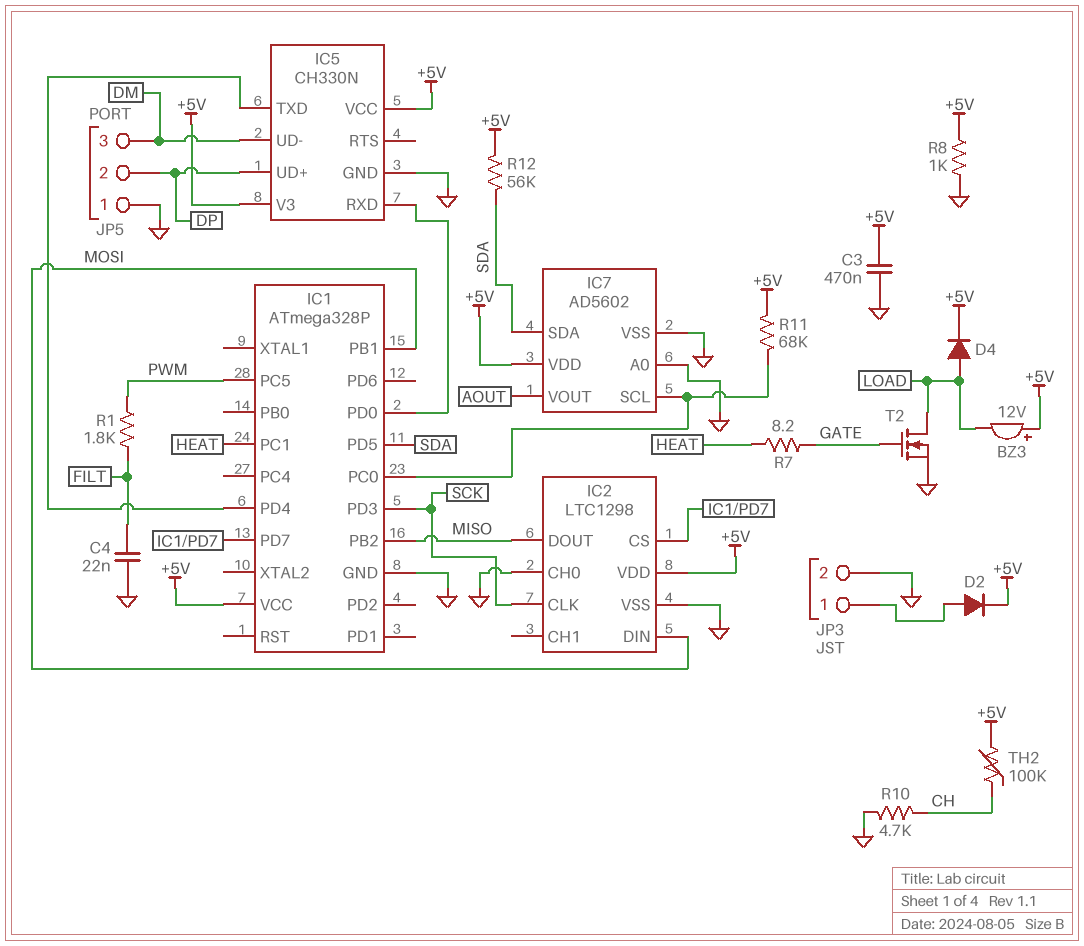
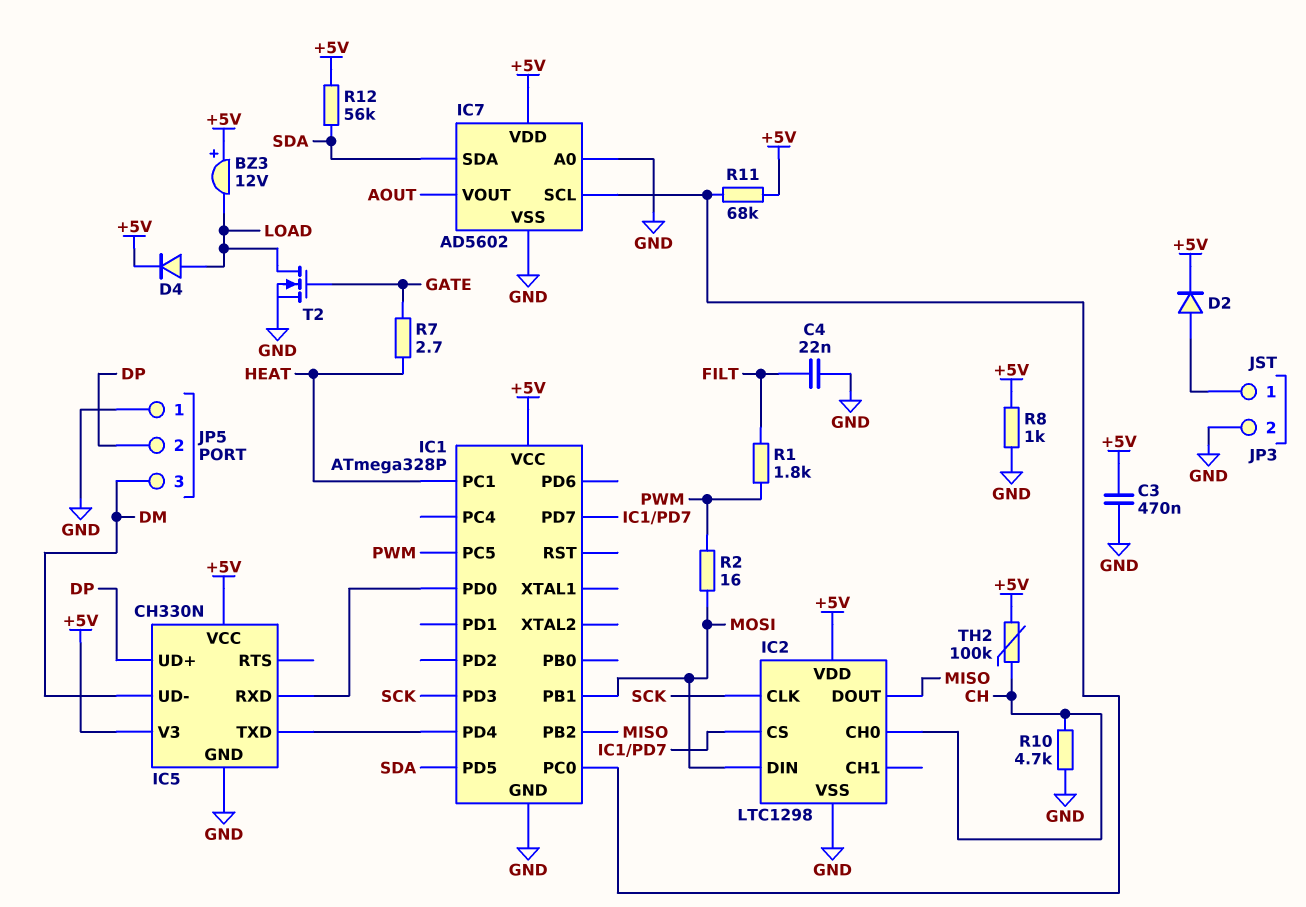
IC2 pin CH0: GND -> CH
R2: none -> 16 (MOSI, PWM)
R7: 8.2 (GATE, HEAT) -> 2.7 (GATE, HEAT)

